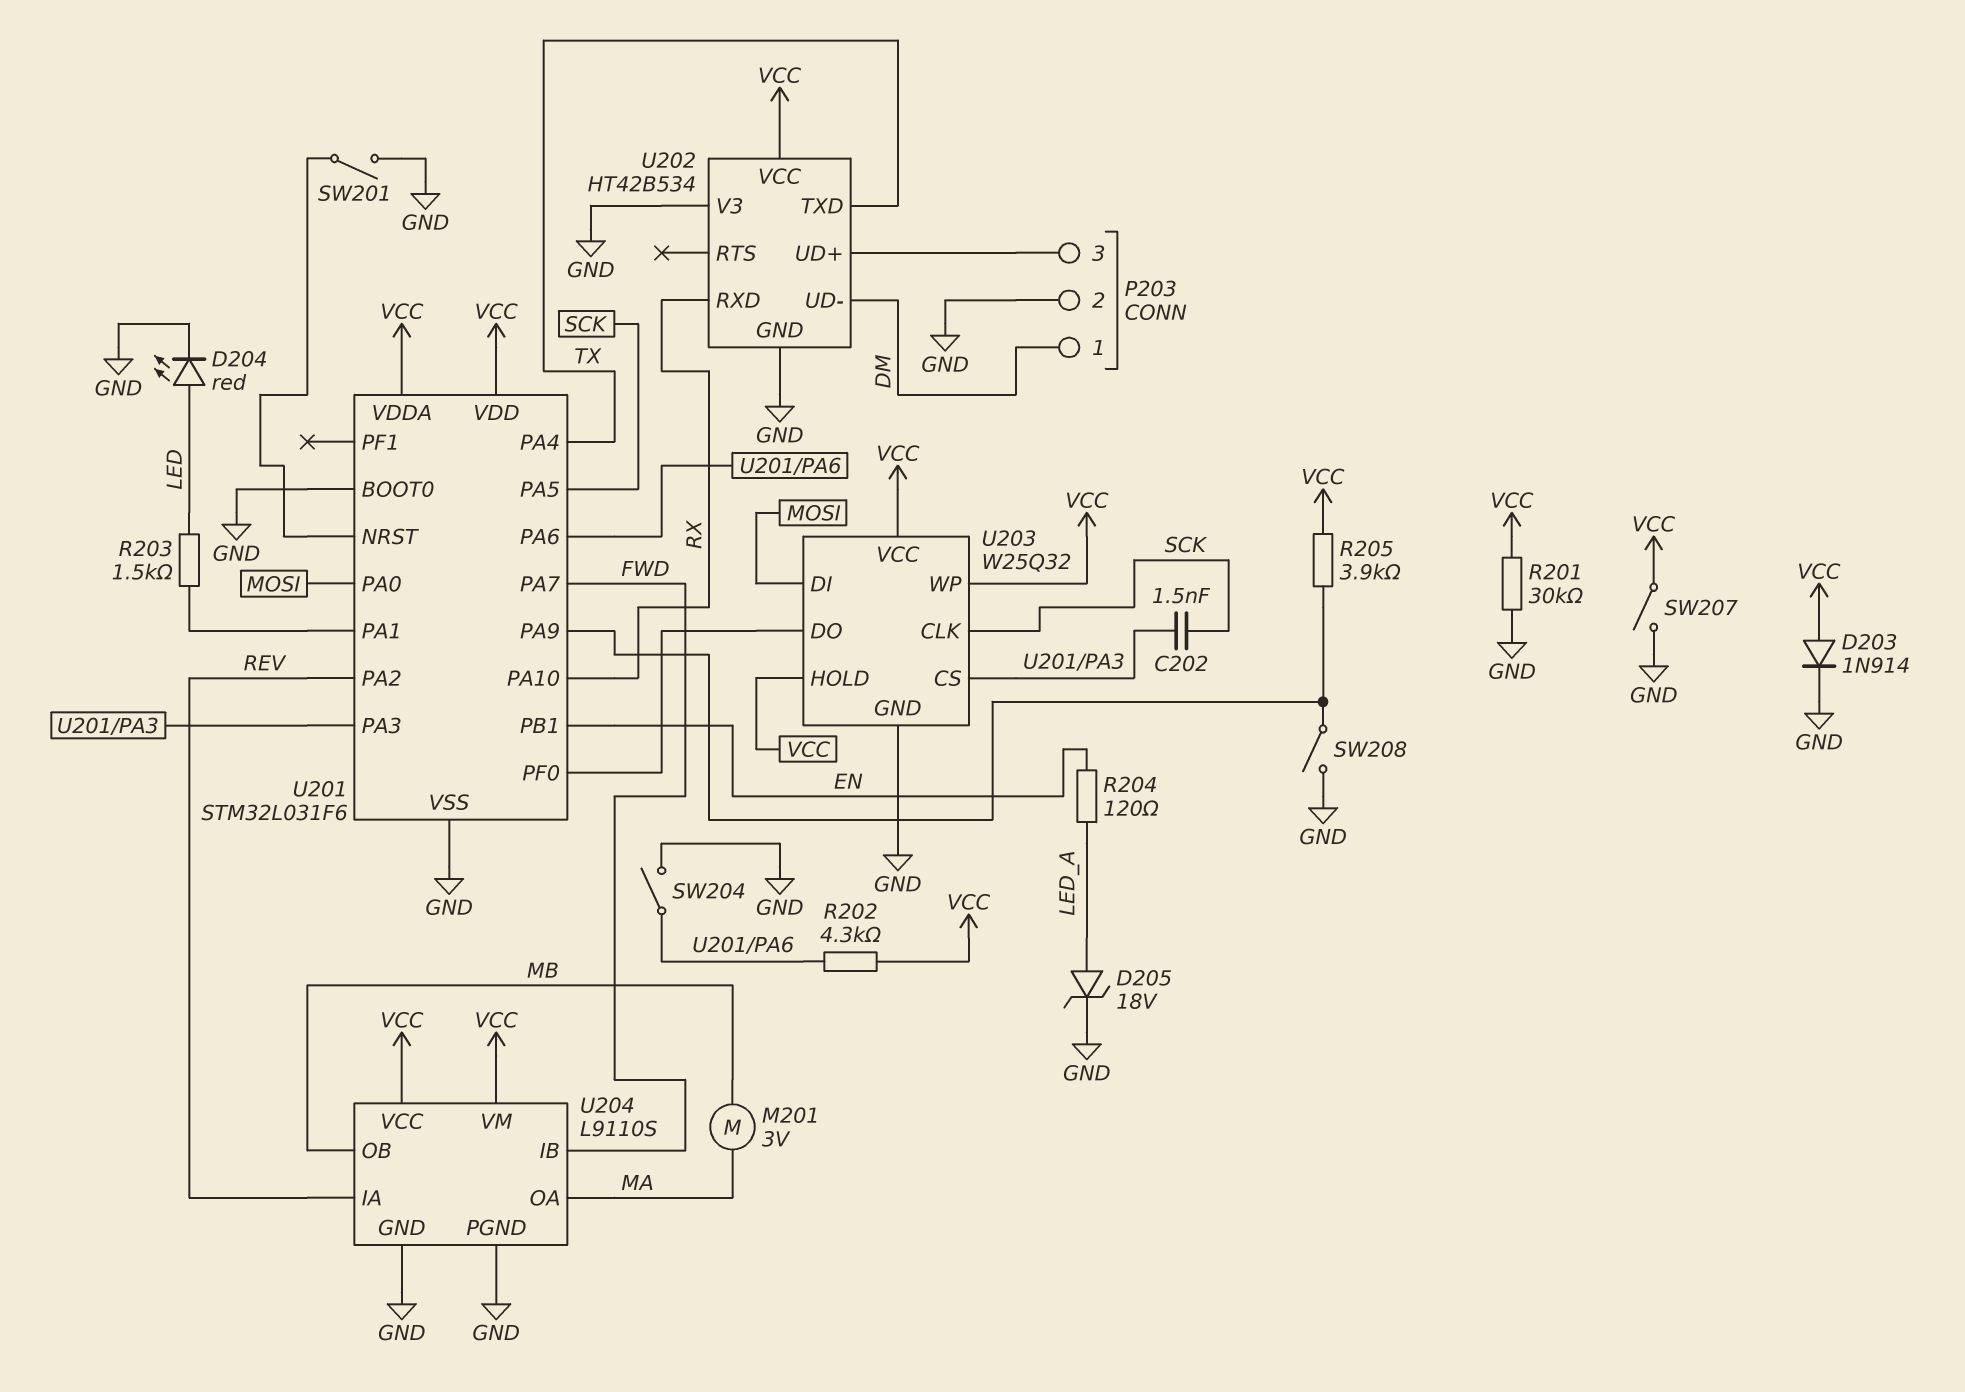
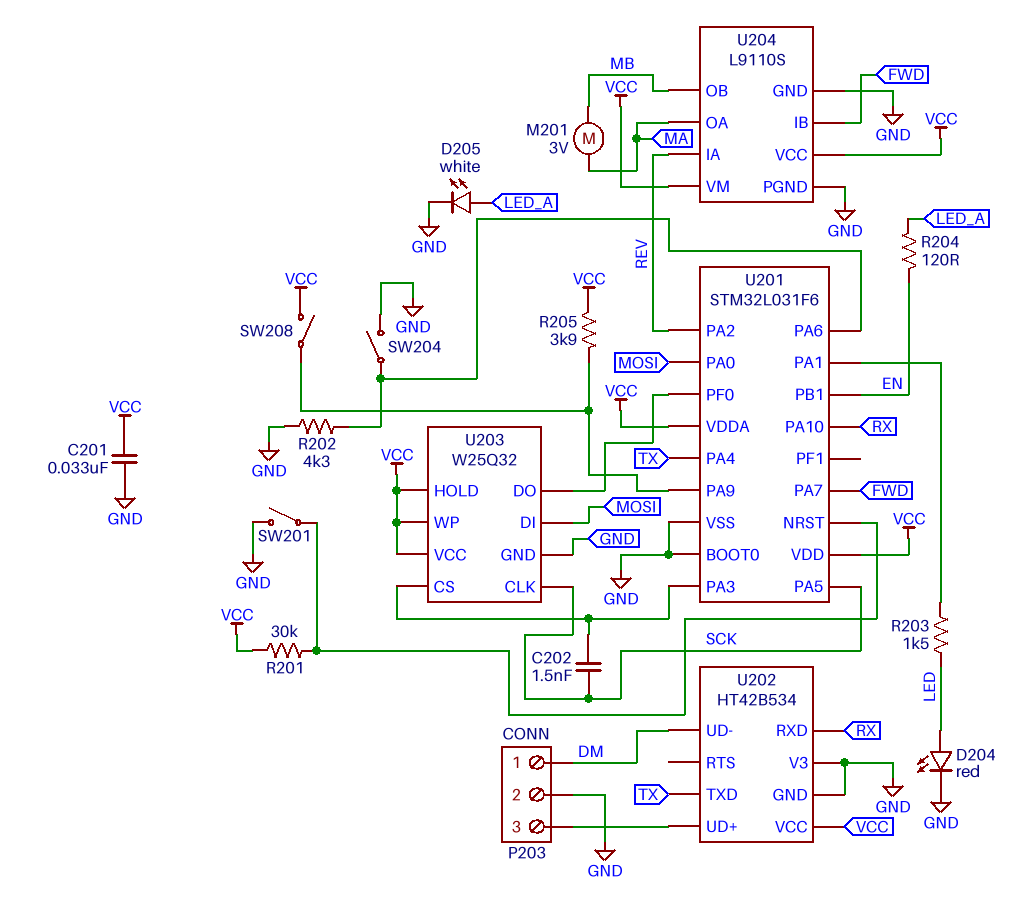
C201: none -> 33nF (GND, VCC)
D203: diode 1N914 (A VCC, K GND) -> none
D205: zener 18V (A LED_A, K GND) -> LED white (A LED_A, K GND)
R201: 30k (GND, VCC) -> 30k (U201/NRST, VCC)
R202: 4.3k (U201/PA6, VCC) -> 4.3k (GND, U201/PA6)
SW207: switch (GND, VCC) -> none
SW208: switch (GND, U201/PA9) -> switch (U201/PA9, VCC)

